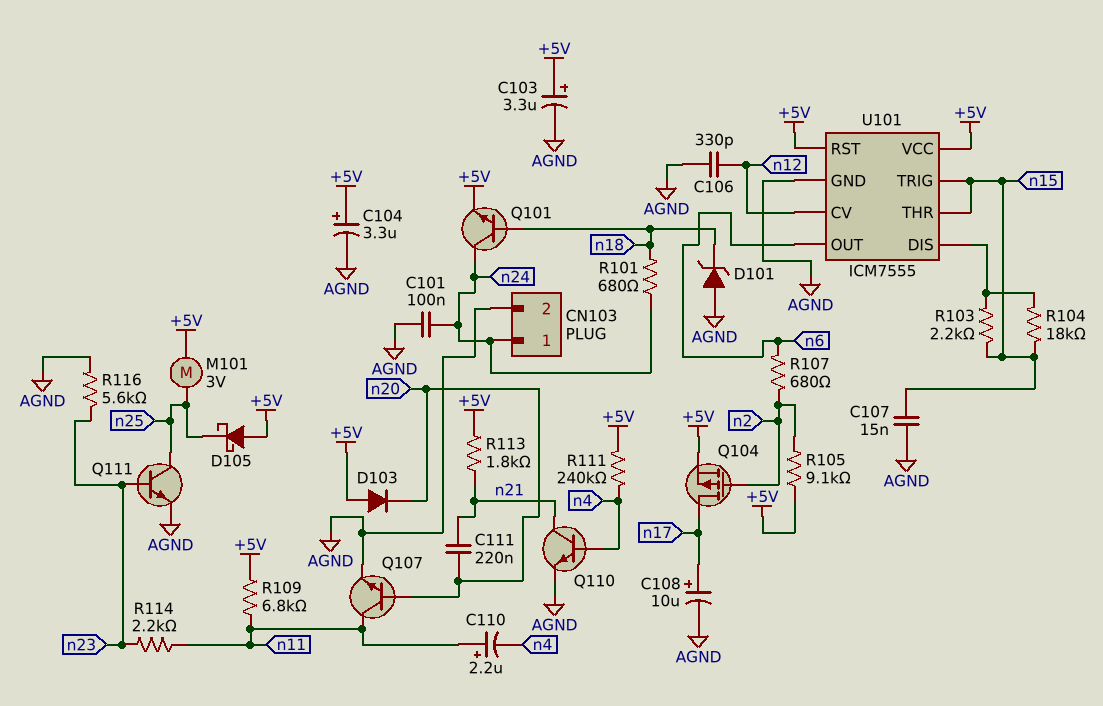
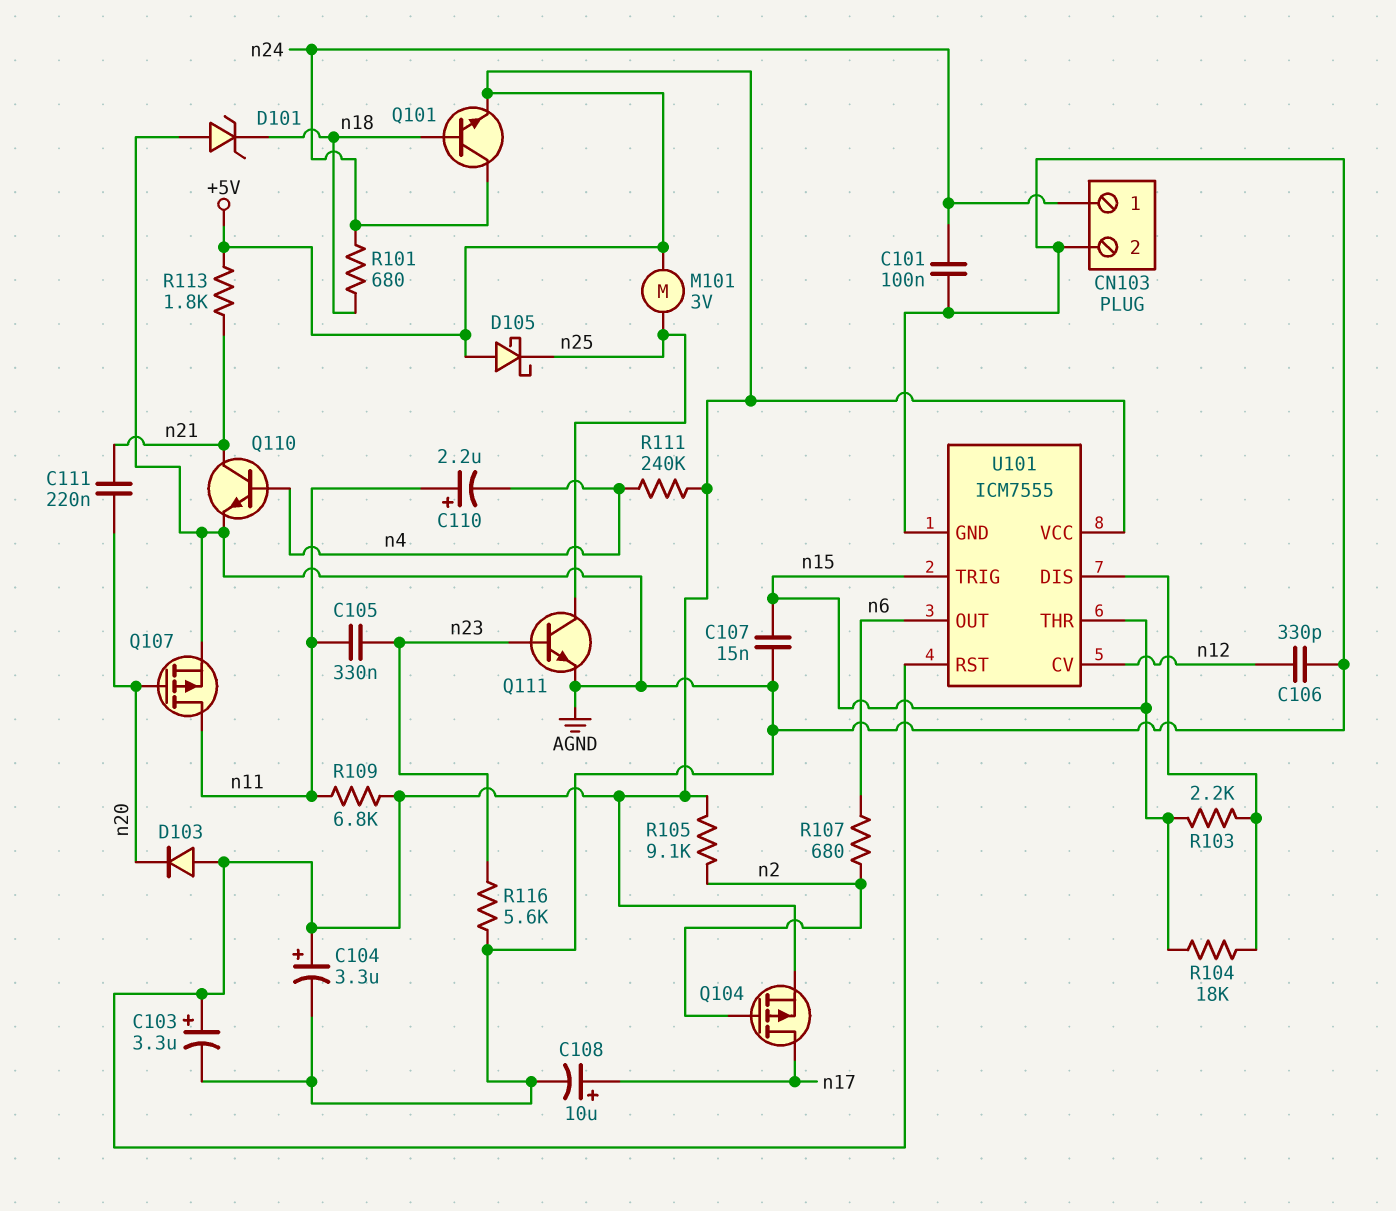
C105: none -> 330nF (n11, n23)
Q107: NPN (B n20, C n11, E AGND) -> PMOS (G n20, D n11, S AGND)
R114: 2.2k (n11, n23) -> none

